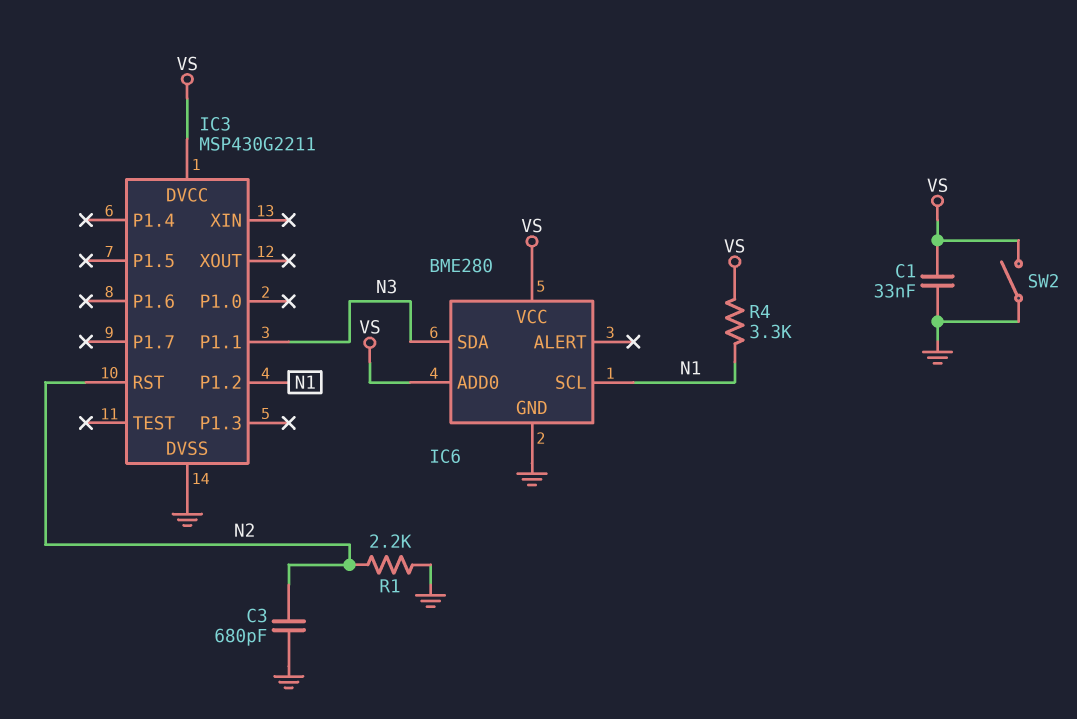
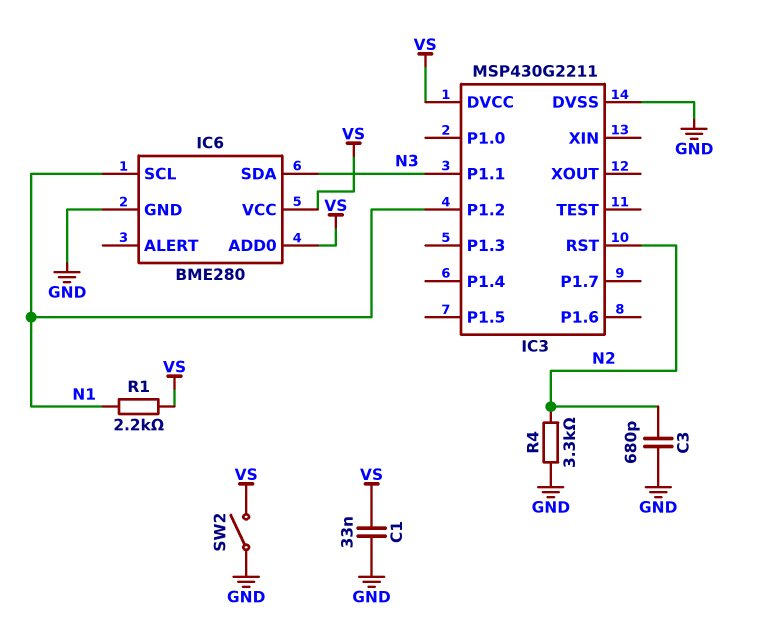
R1: 2.2k (GND, N2) -> 2.2k (N1, VS)
R4: 3.3k (N1, VS) -> 3.3k (GND, N2)

